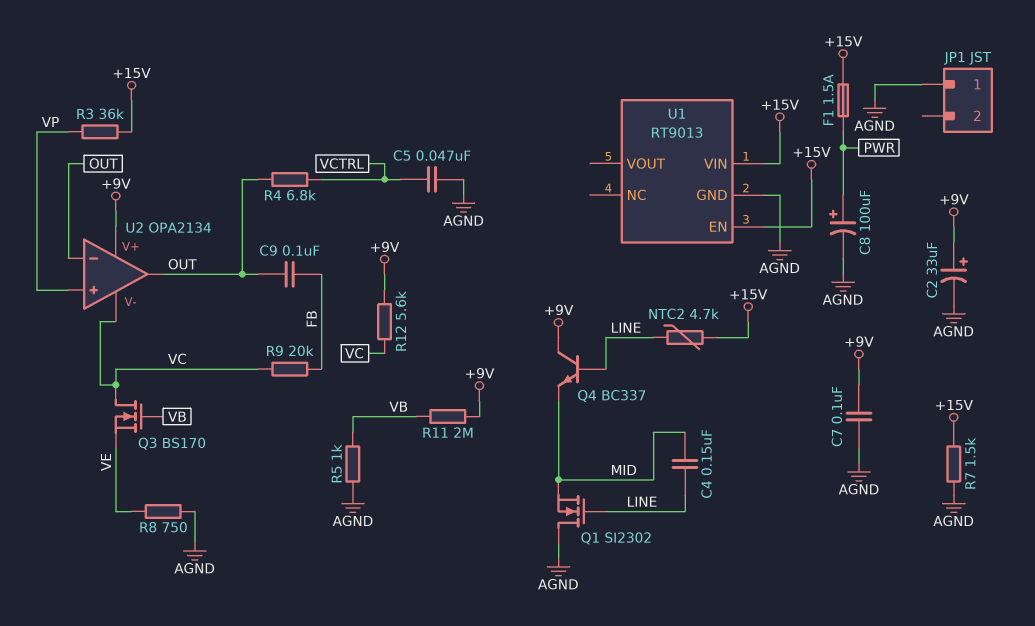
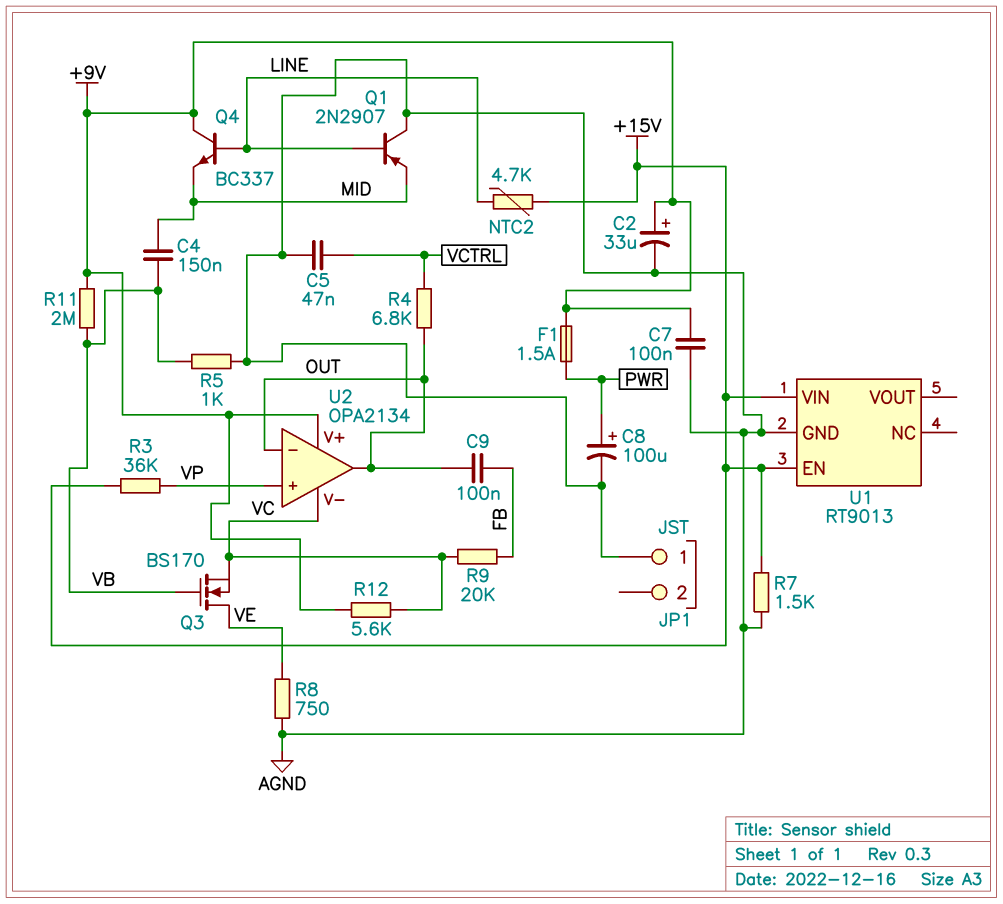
C4: 150nF (LINE, MID) -> 150nF (MID, VB)
F1: 1.5A (+15V, PWR) -> 1.5A (+9V, PWR)
Q1: NMOS SI2302 (G LINE, D AGND, S MID) -> PNP 2N2907 (B LINE, C AGND, E MID)
Q3: NMOS BS170 (G VB, D VC, S VE) -> NMOS BS170 (G VB, D VE, S VC)

